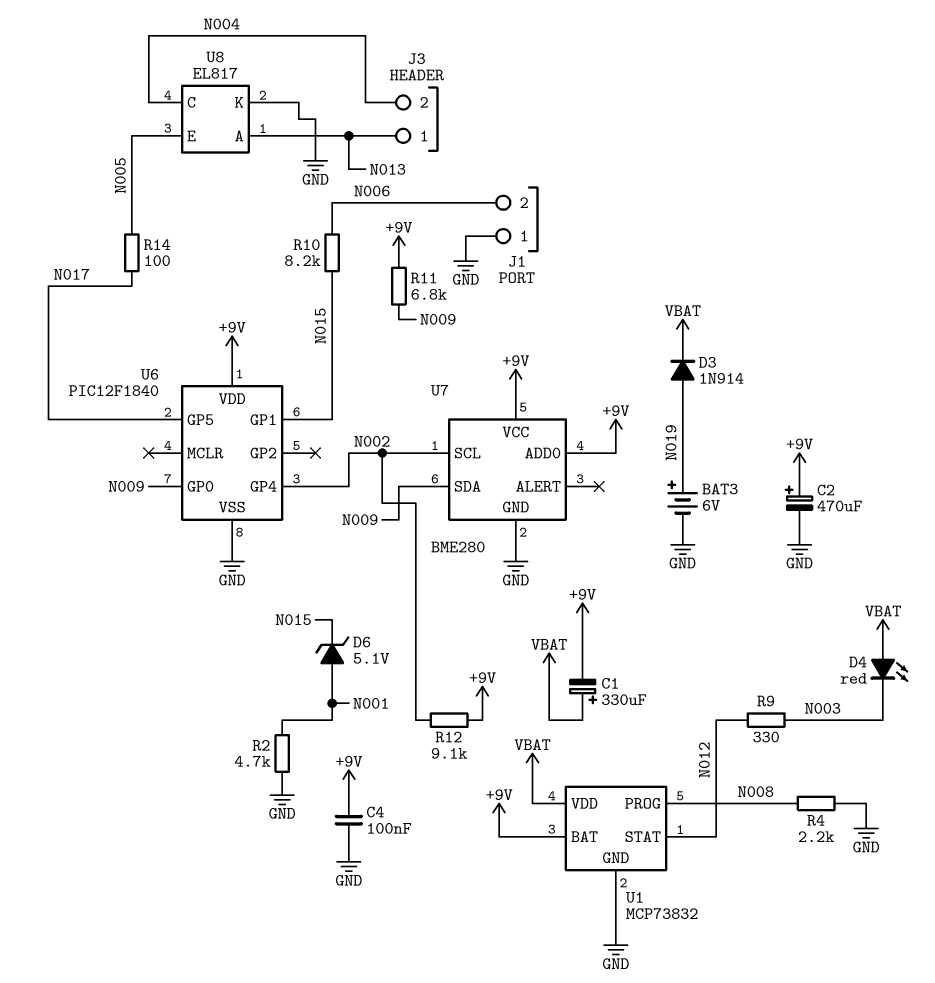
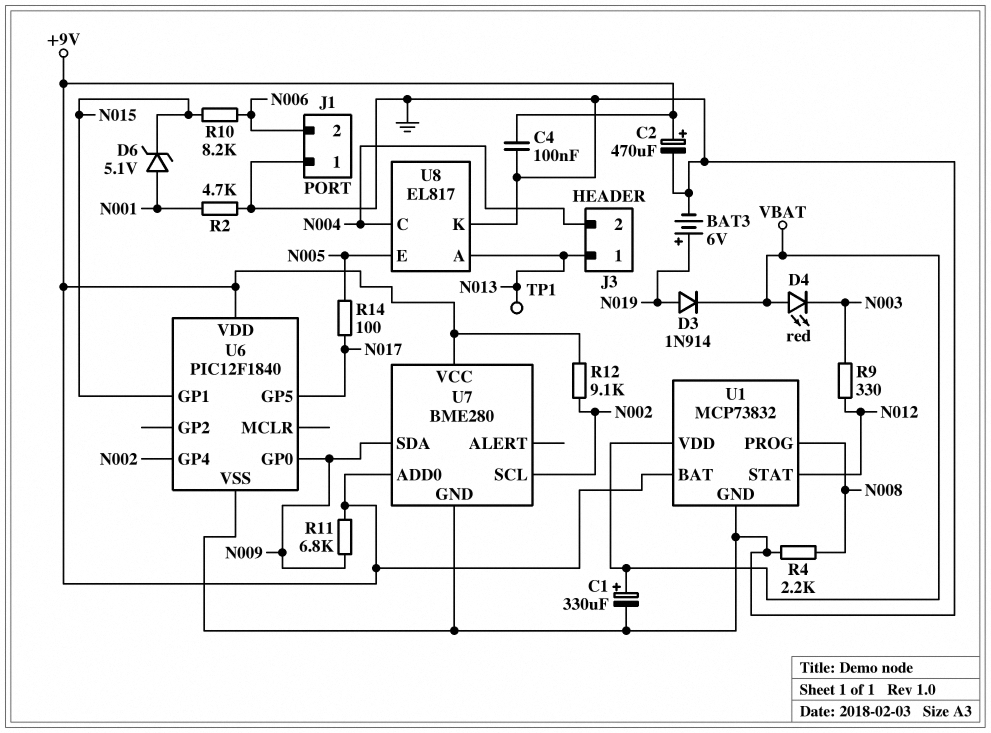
C1: 330uF (plus VBAT, minus +9V) -> 330uF (plus VBAT, minus GND)
TP1: none -> test point (N013)

